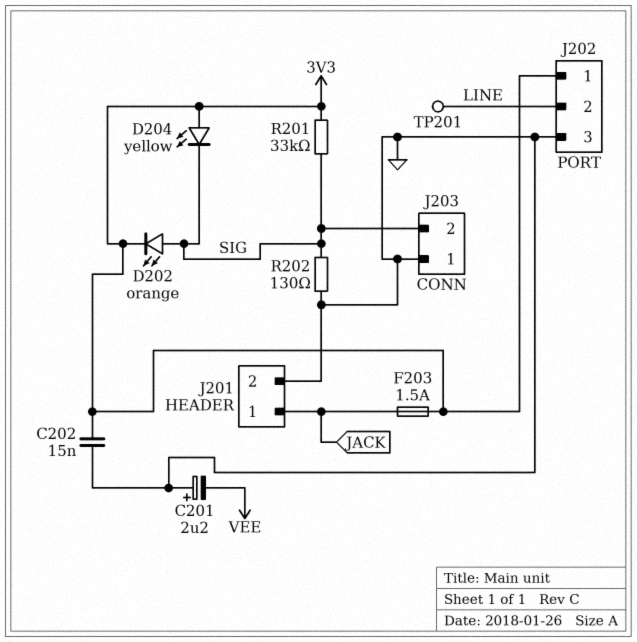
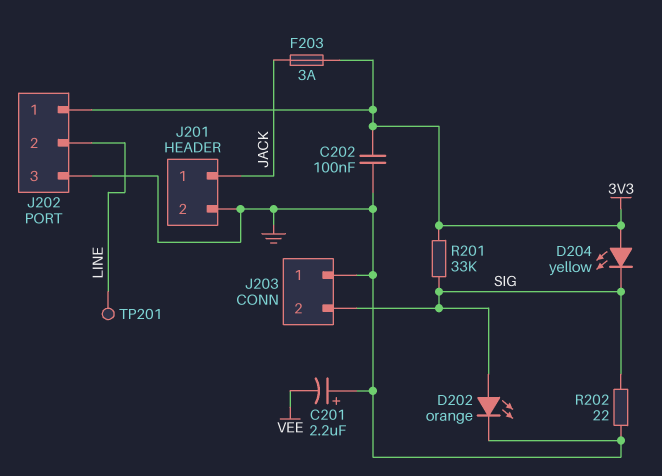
C202: 15nF (3V3, GND) -> 100nF (3V3, GND)
D202: LED orange (A SIG, K 3V3) -> LED orange (A SIG, K GND)
F203: 1.5A (3V3, JACK) -> 3A (3V3, JACK)
R202: 130 (GND, SIG) -> 22 (GND, SIG)

